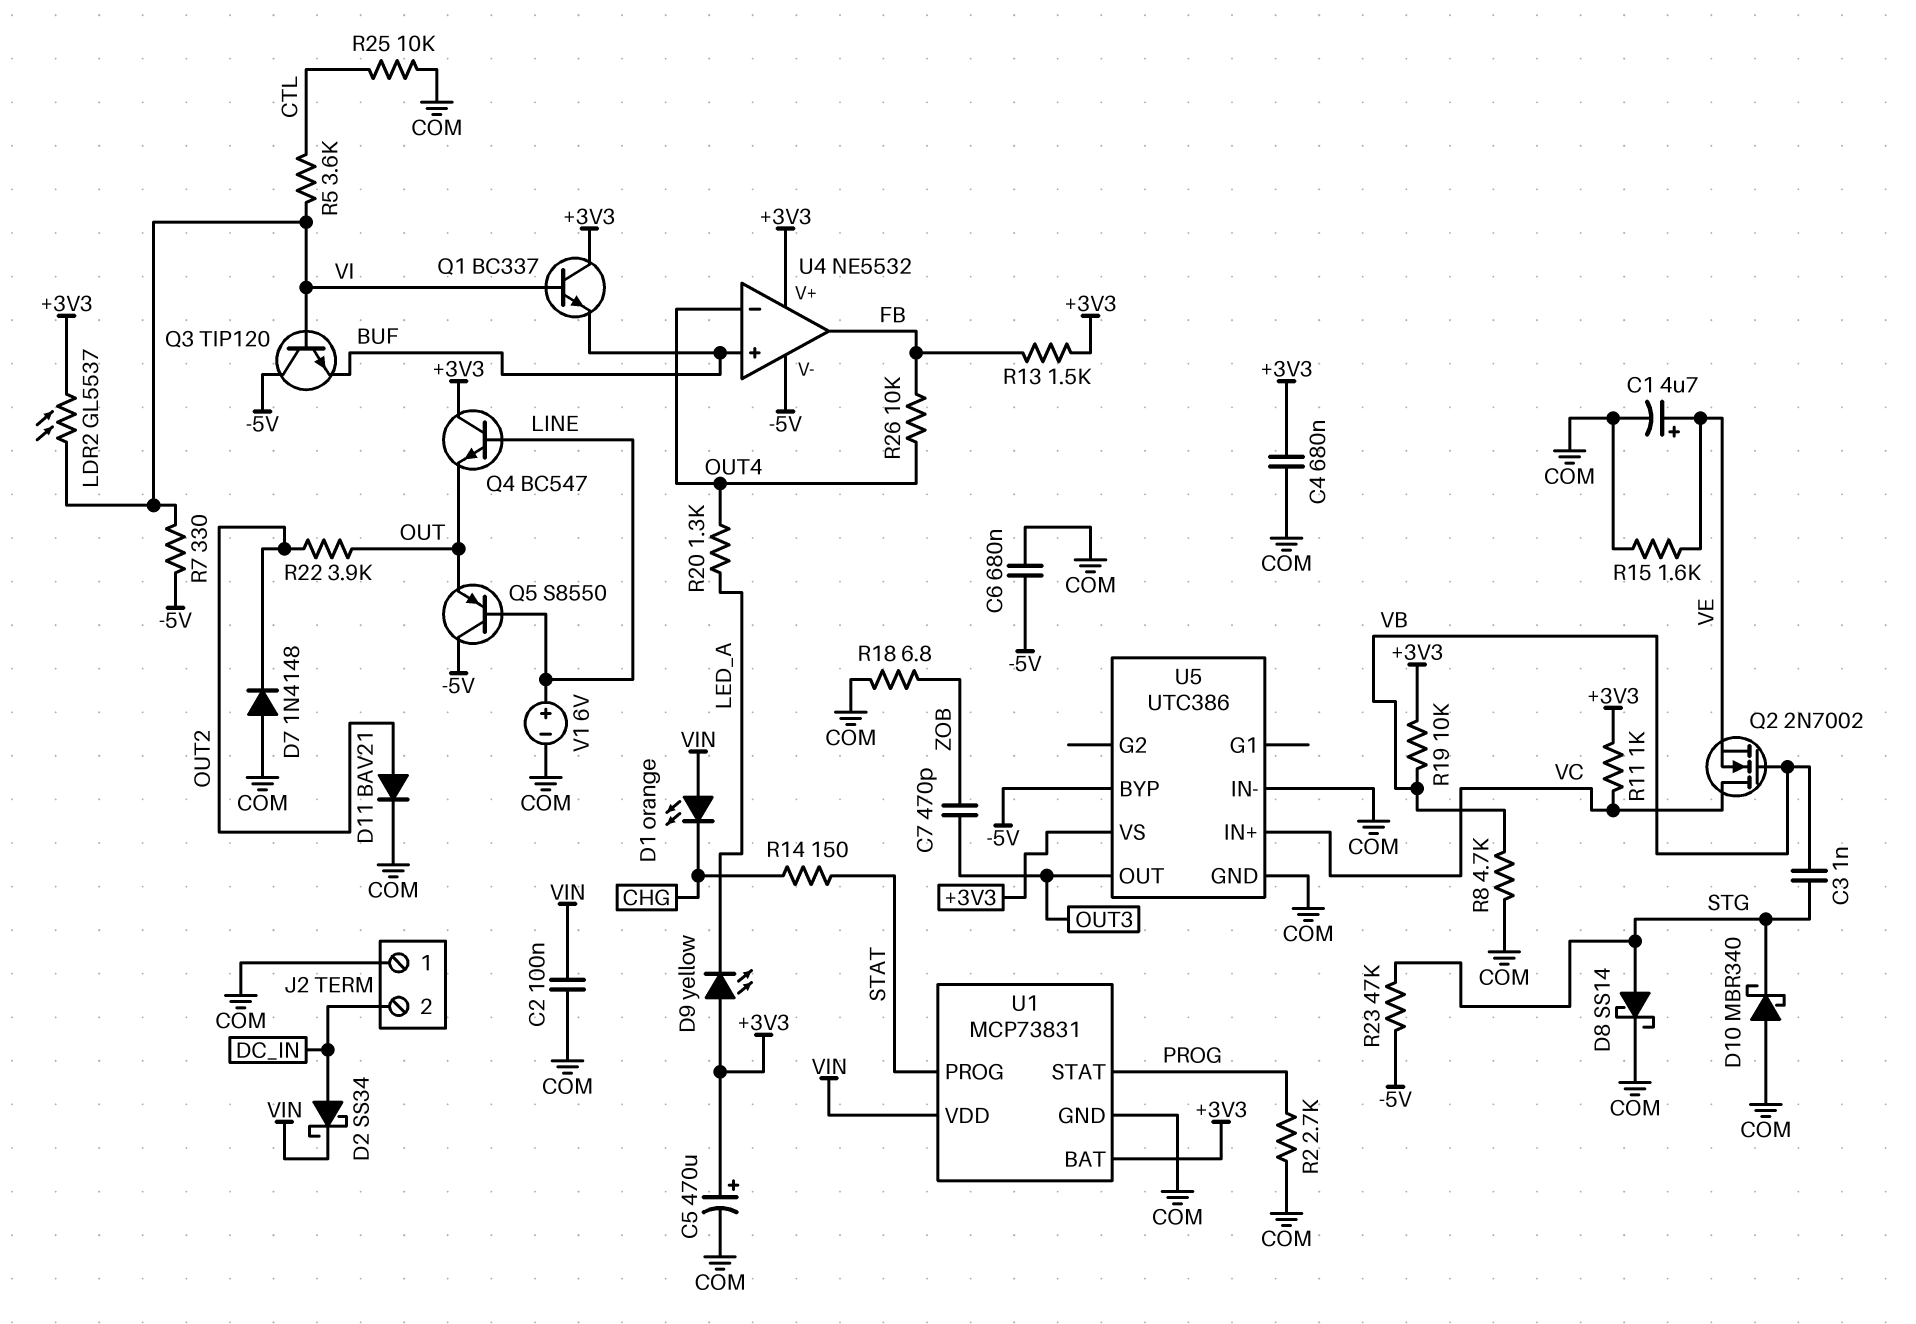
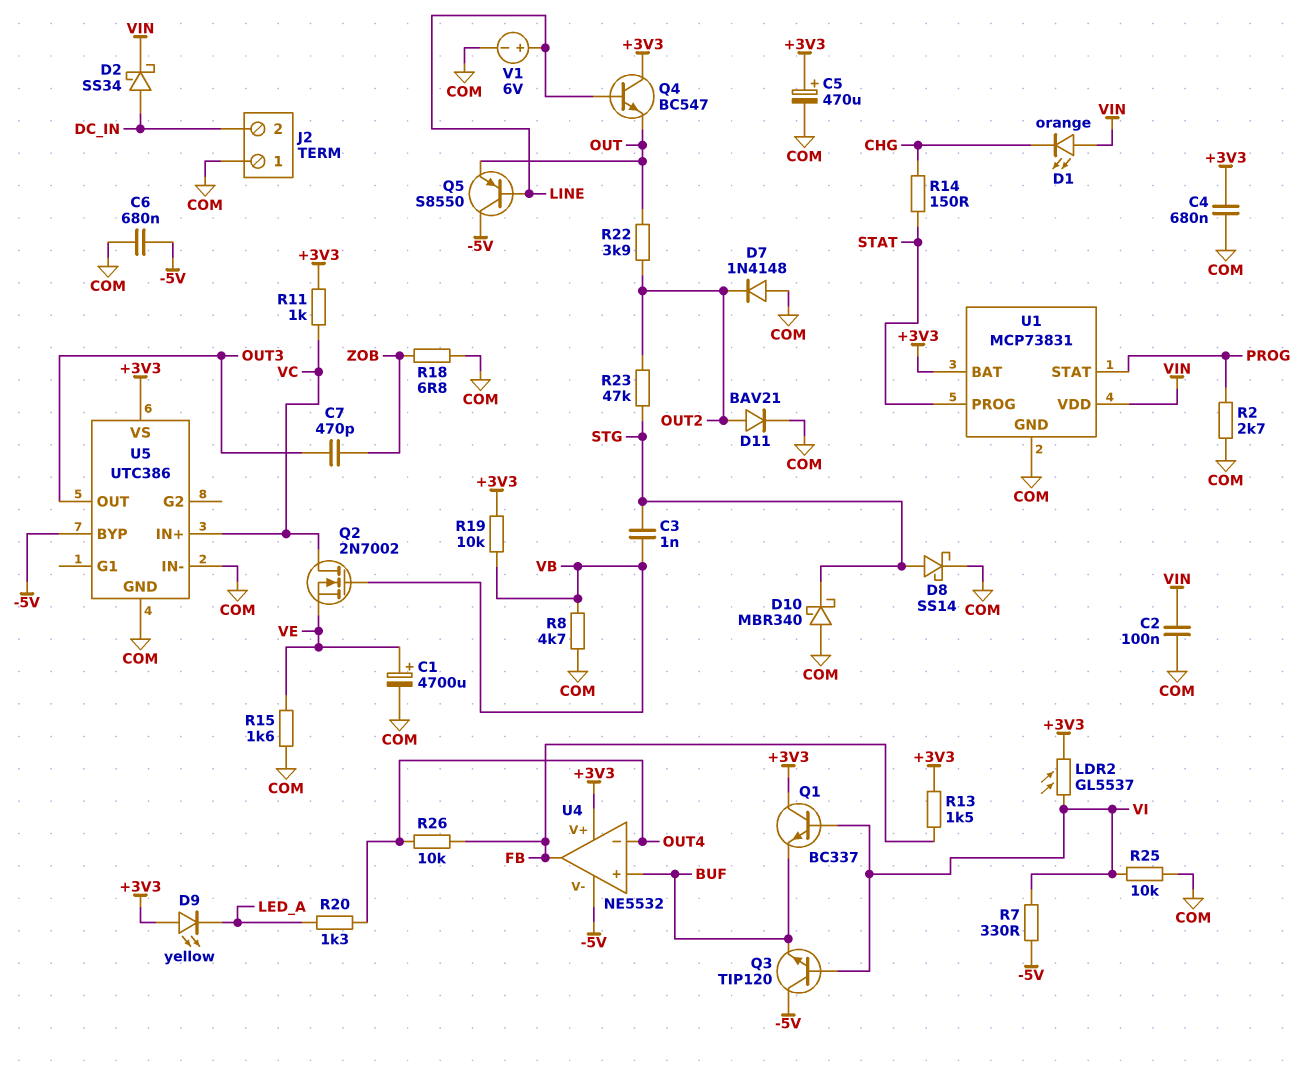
C1: 4.7uF (plus VE, minus COM) -> 4700uF (plus VE, minus COM)
R5: 3.6k (CTL, VI) -> none
R23: 47k (-5V, STG) -> 47k (OUT2, STG)
R25: 10k (COM, CTL) -> 10k (COM, VI)

